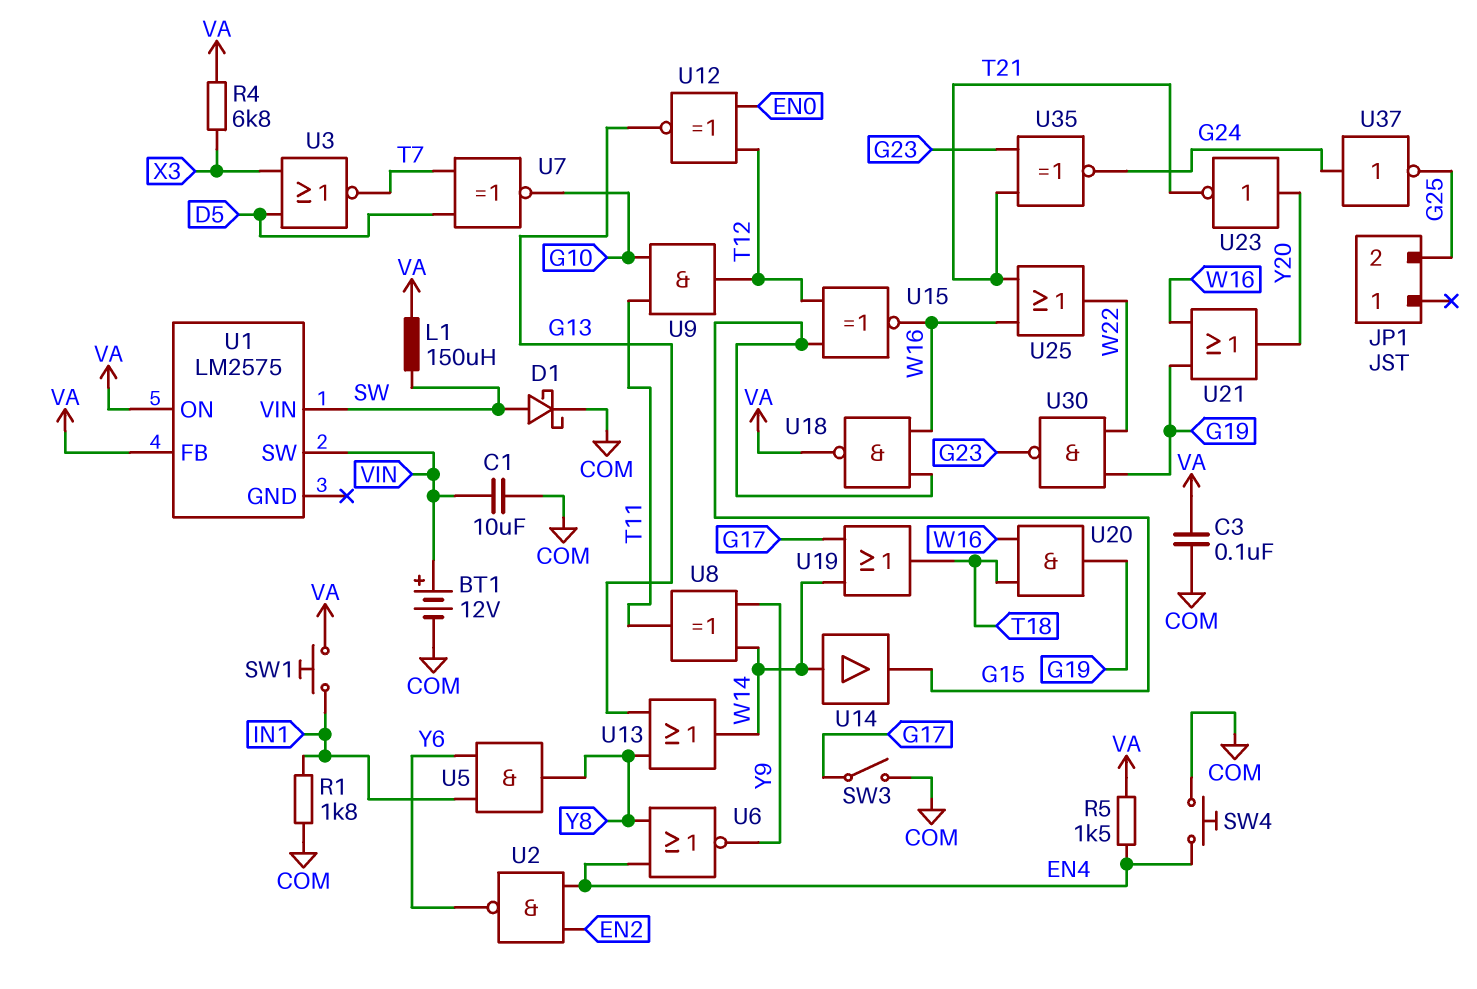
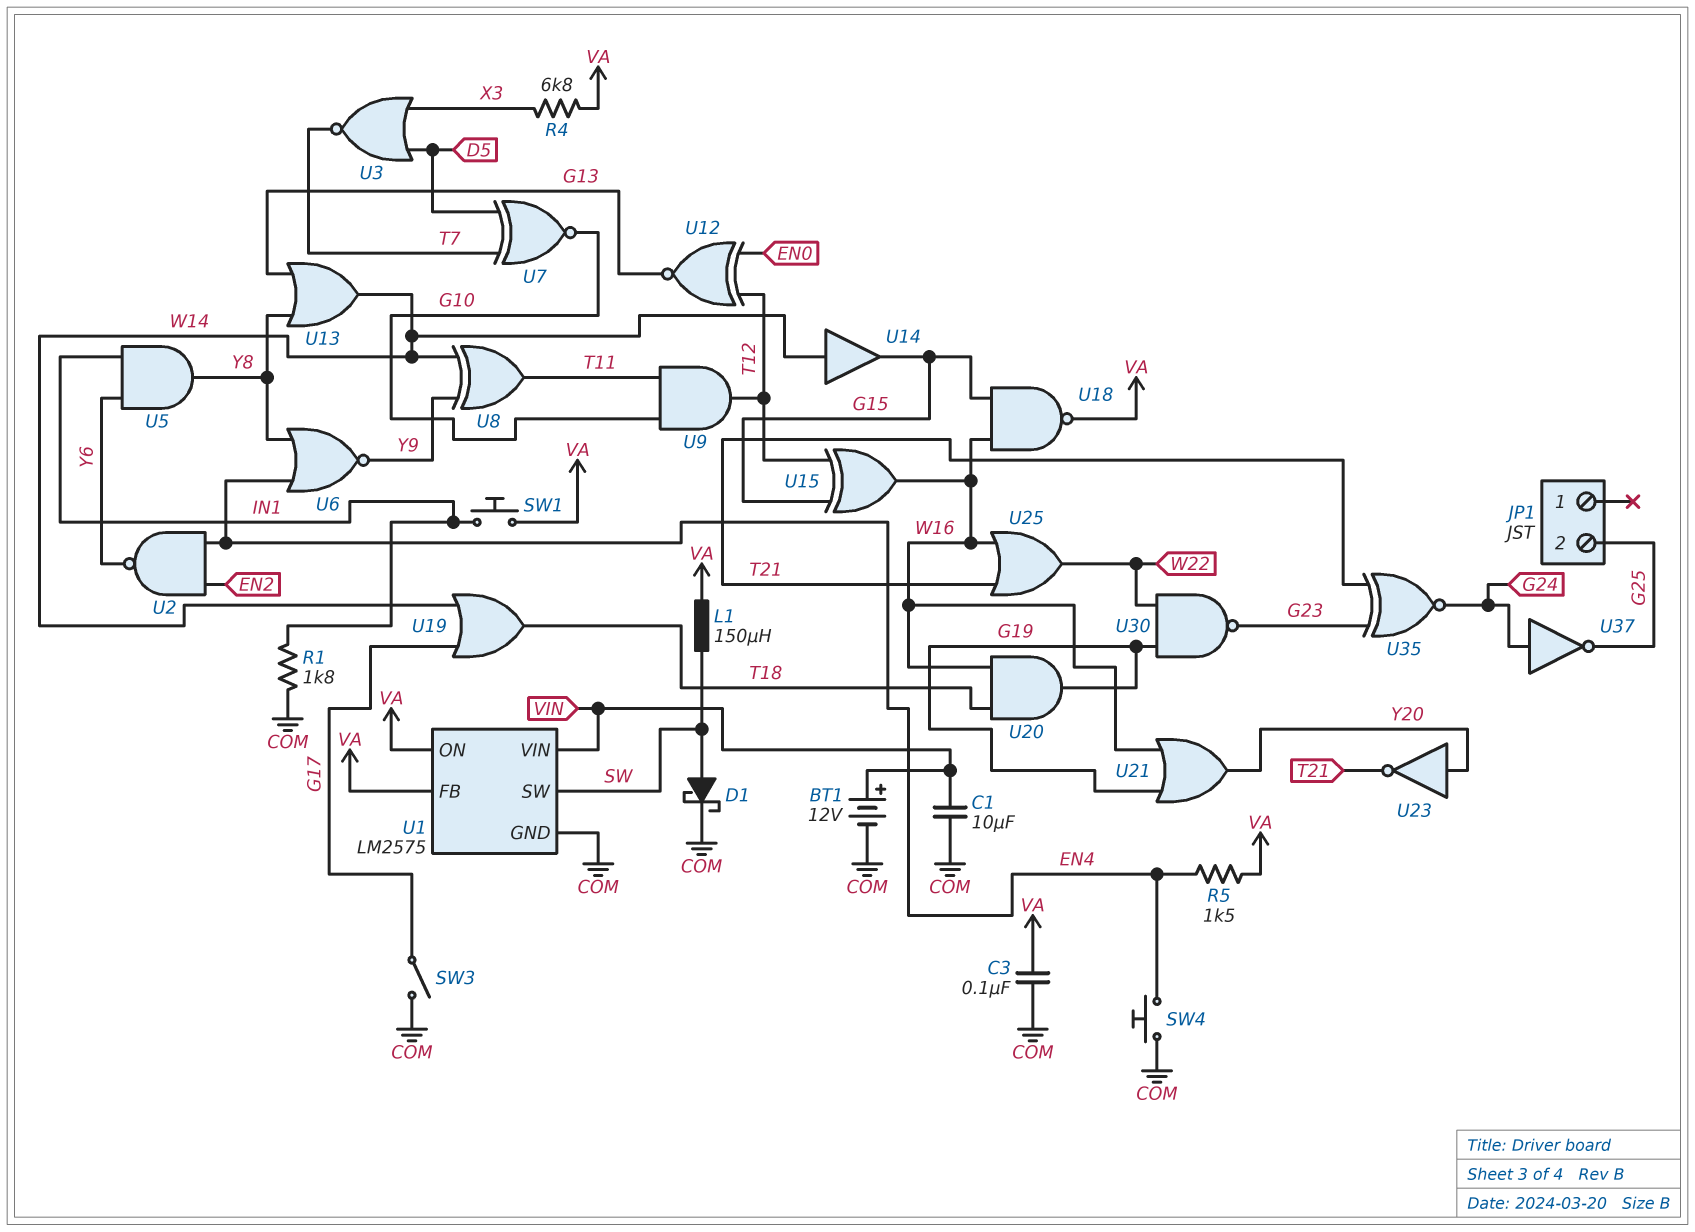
U1 pin GND: none -> COM
U1 pin SW: VIN -> SW
U1 pin VIN: SW -> VIN
U15: XNOR (in G15, in T12, out W16) -> XOR (in G15, in T12, out W16)

